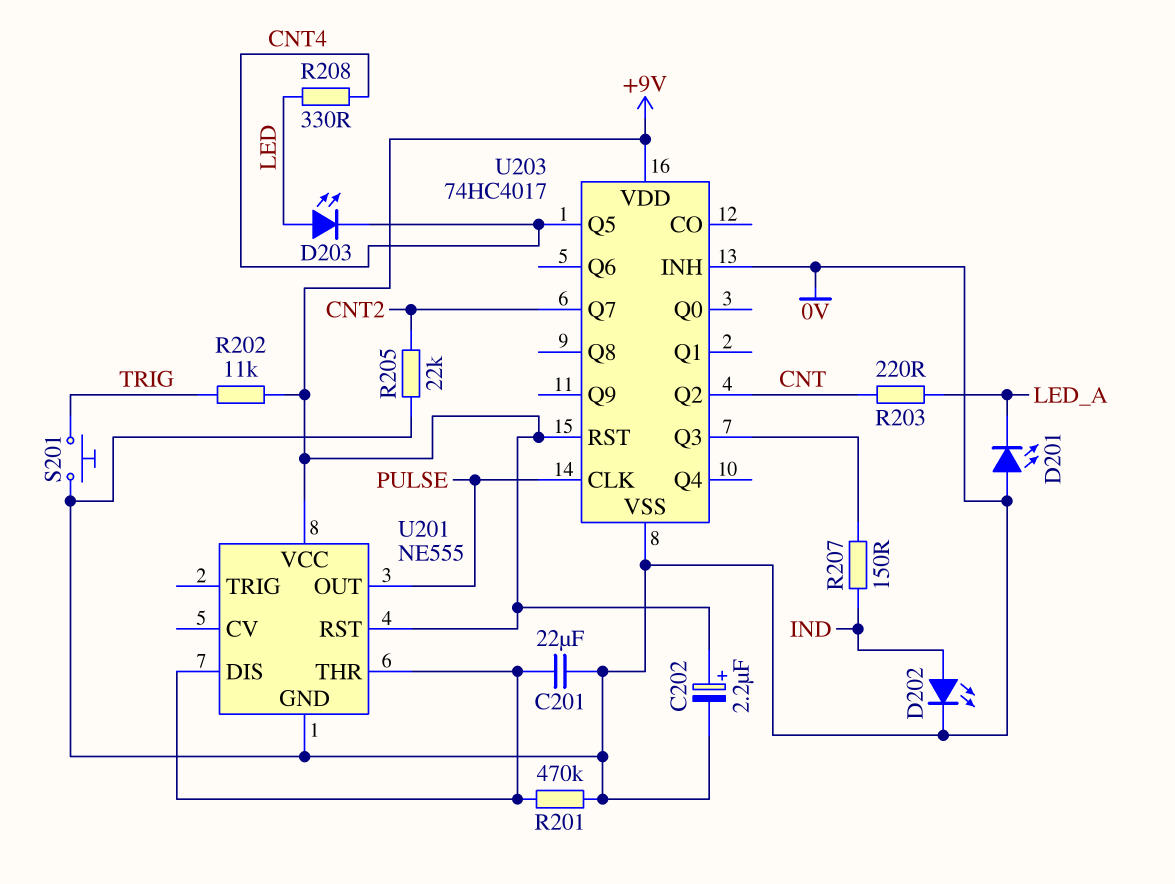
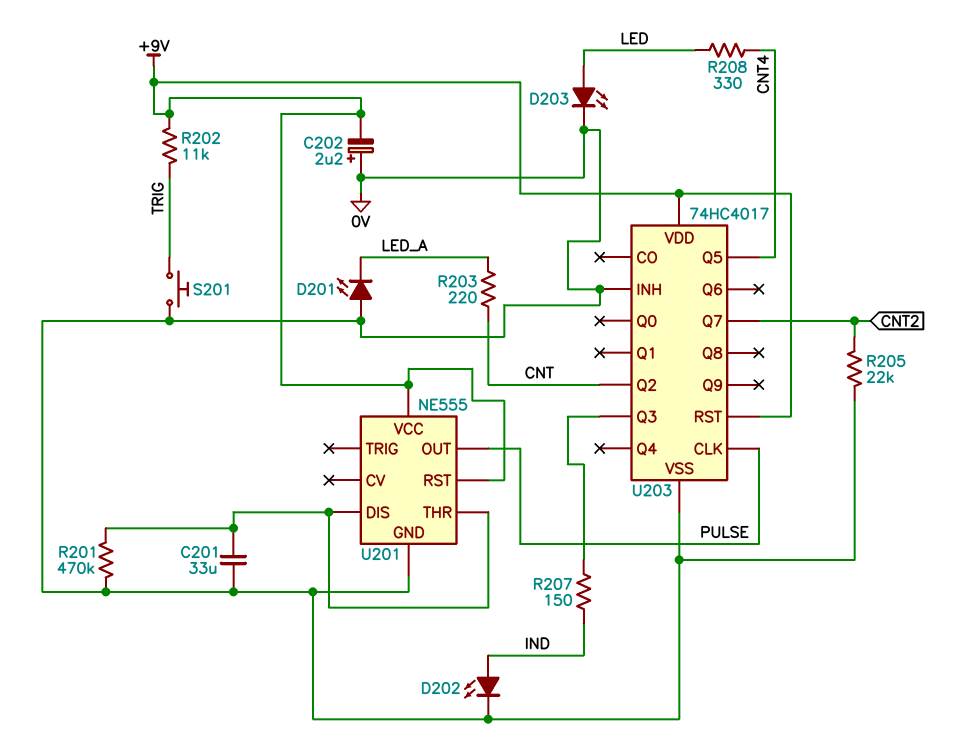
C201: 22uF (0V, U201/DIS) -> 33uF (0V, U201/DIS)
C202: 2.2uF (plus +9V, minus 0V) -> 2.2uF (plus 0V, minus +9V)
D203: LED (A LED, K CNT4) -> LED (A LED, K 0V)

